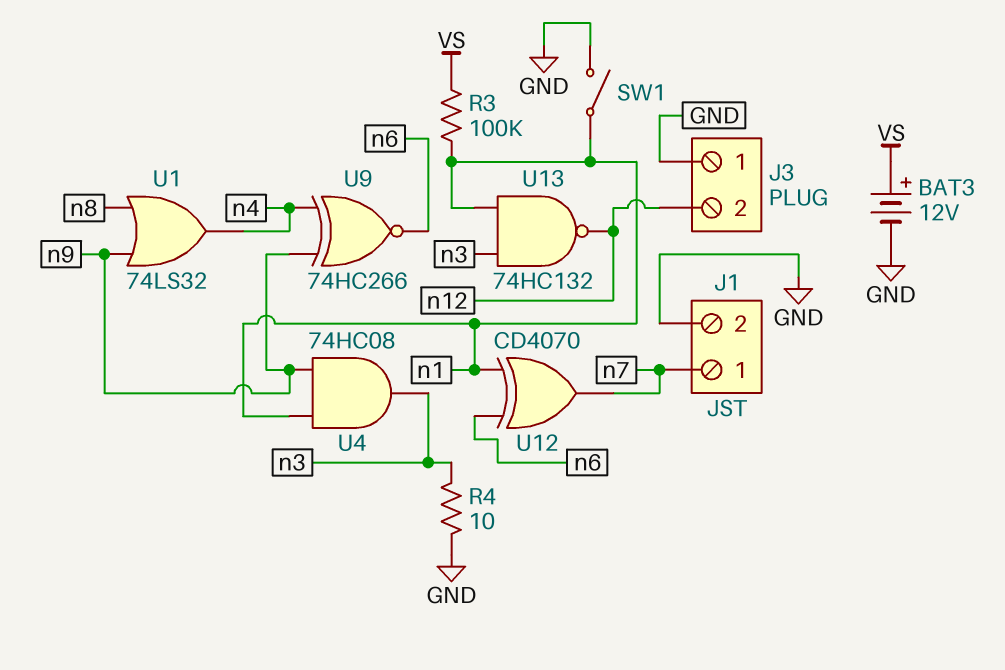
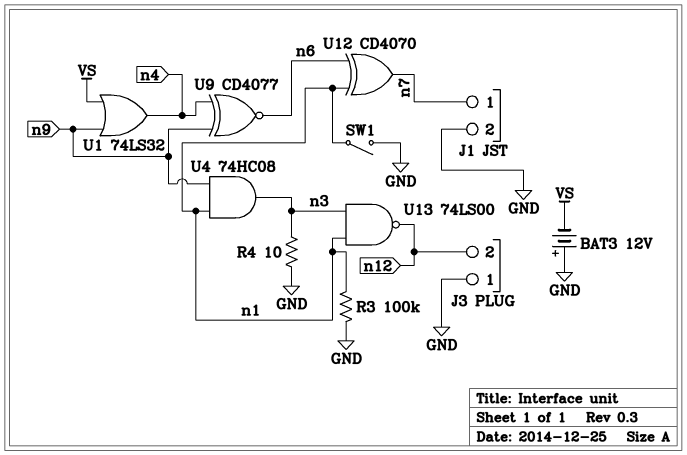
BAT3: 12V (plus VS, minus GND) -> 12V (plus GND, minus VS)
R3: 100k (VS, n1) -> 100k (GND, n1)
U1: OR 74LS32 (in n8, in n9, out n4) -> OR 74LS32 (in VS, in n9, out n4)
U9: XNOR 74HC266 (in n4, in n9, out n6) -> XNOR CD4077 (in n4, in n9, out n6)
U13: NAND 74HC132 (in n1, in n3, out n12) -> NAND 74LS00 (in n1, in n3, out n12)

